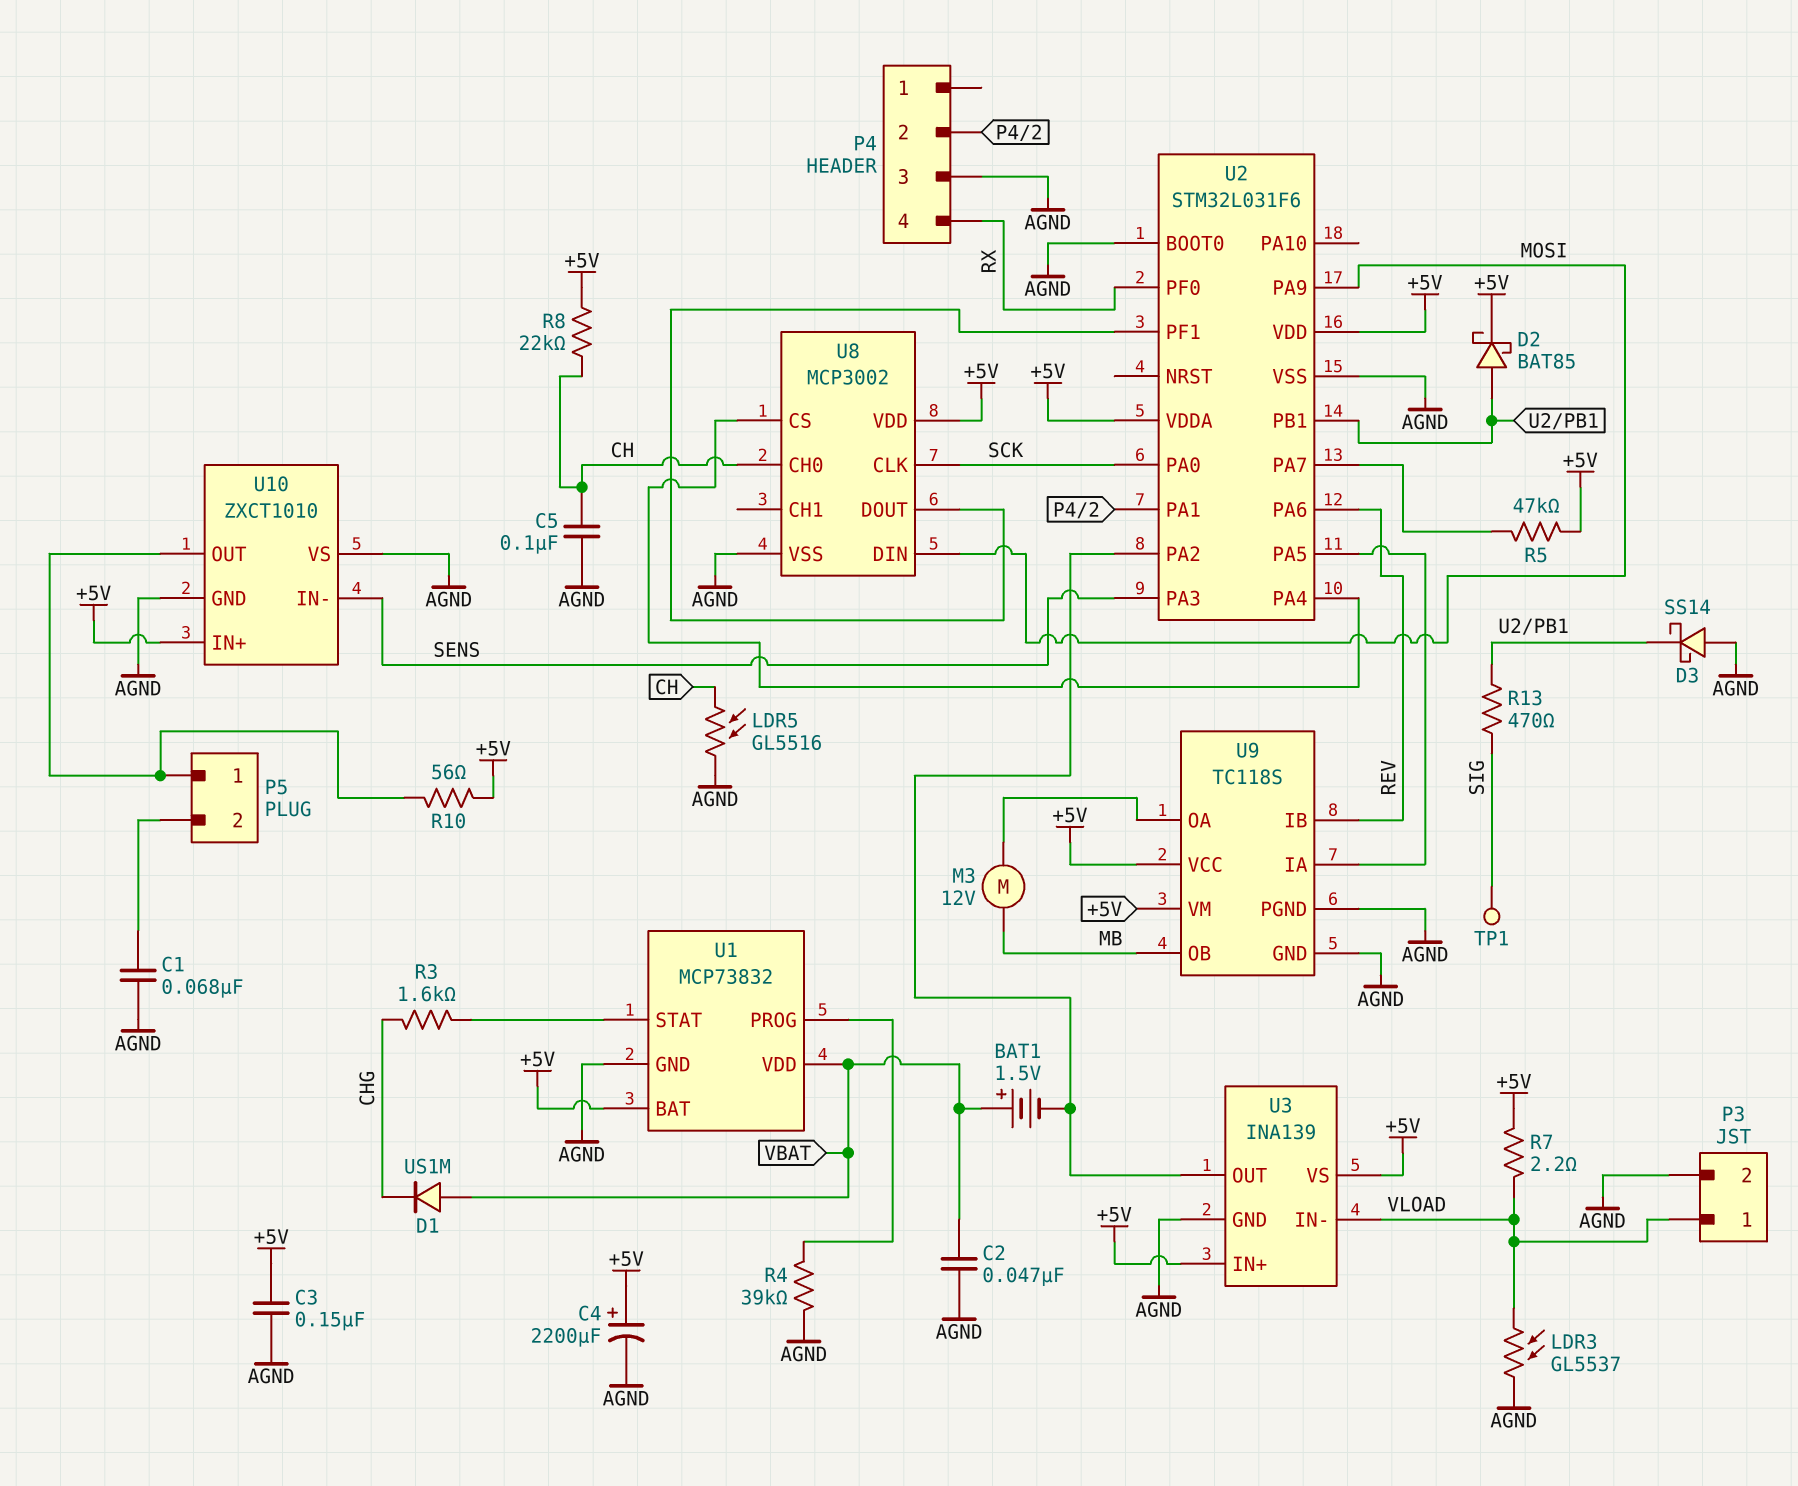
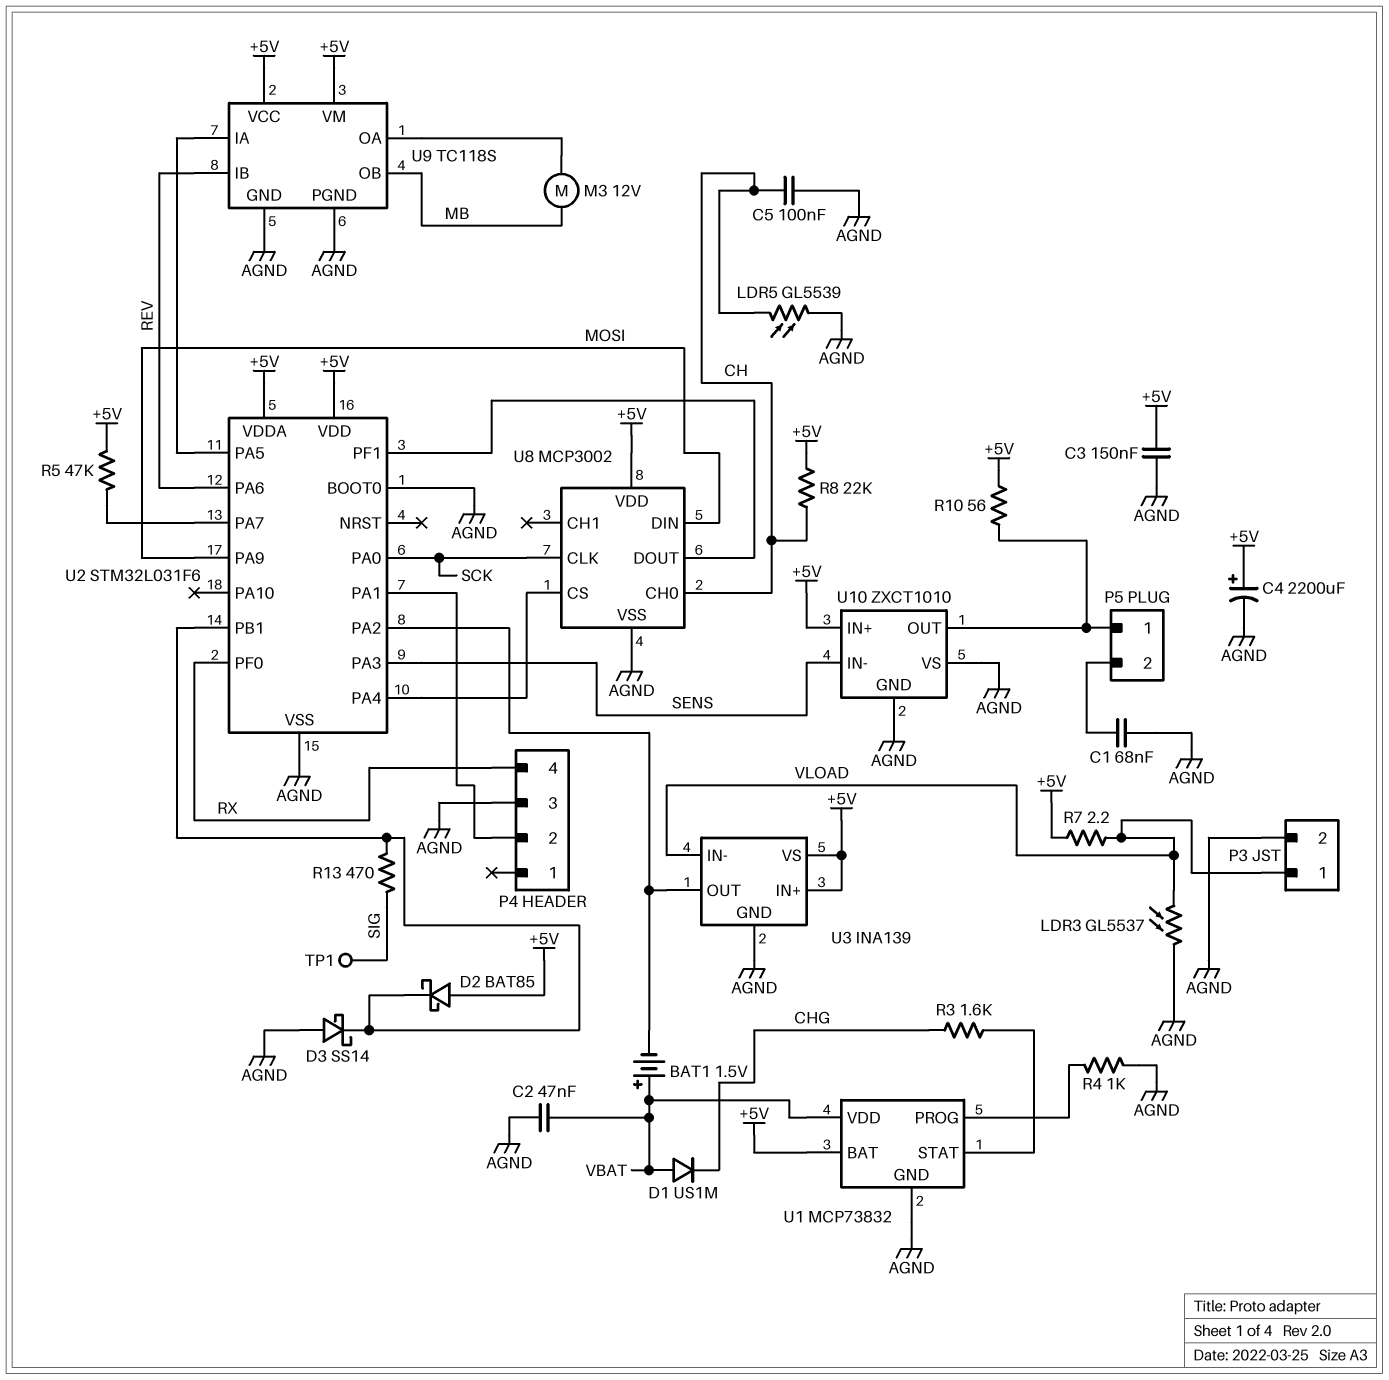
D2: schottky BAT85 (A U2/PB1, K +5V) -> schottky BAT85 (A +5V, K U2/PB1)
LDR5: GL5516 (AGND, CH) -> GL5539 (AGND, CH)
R4: 39k (AGND, U1/PROG) -> 1k (AGND, U1/PROG)

